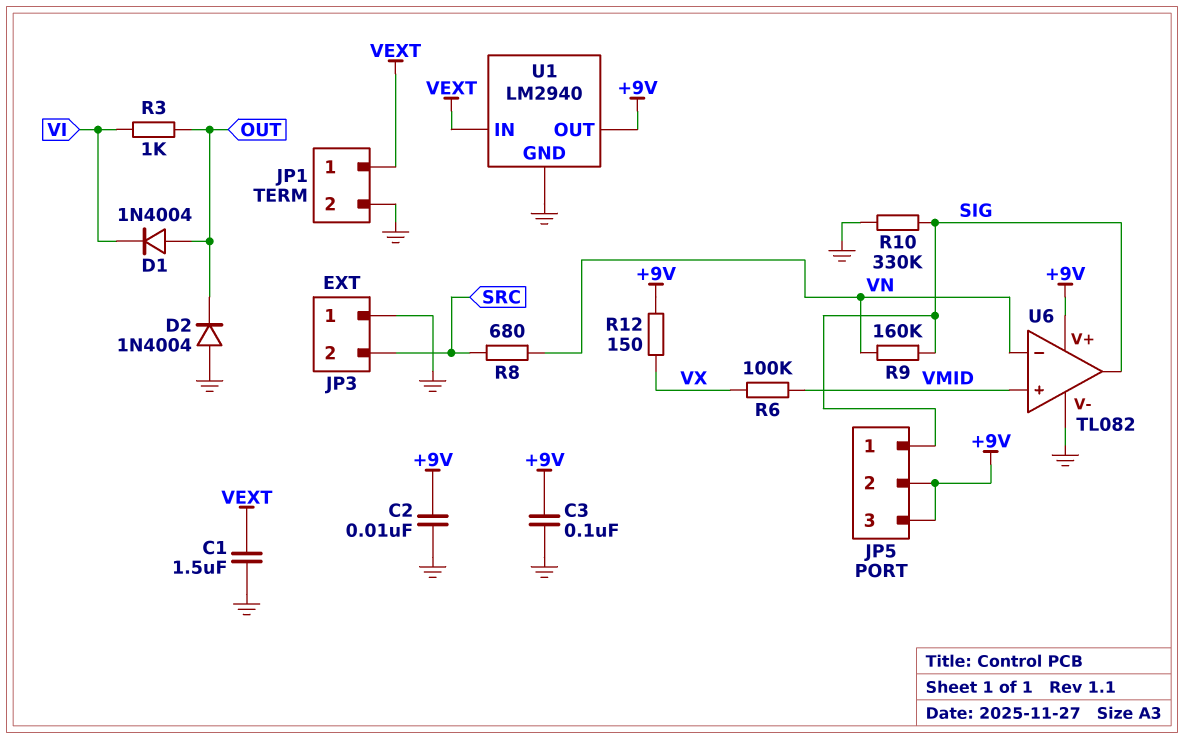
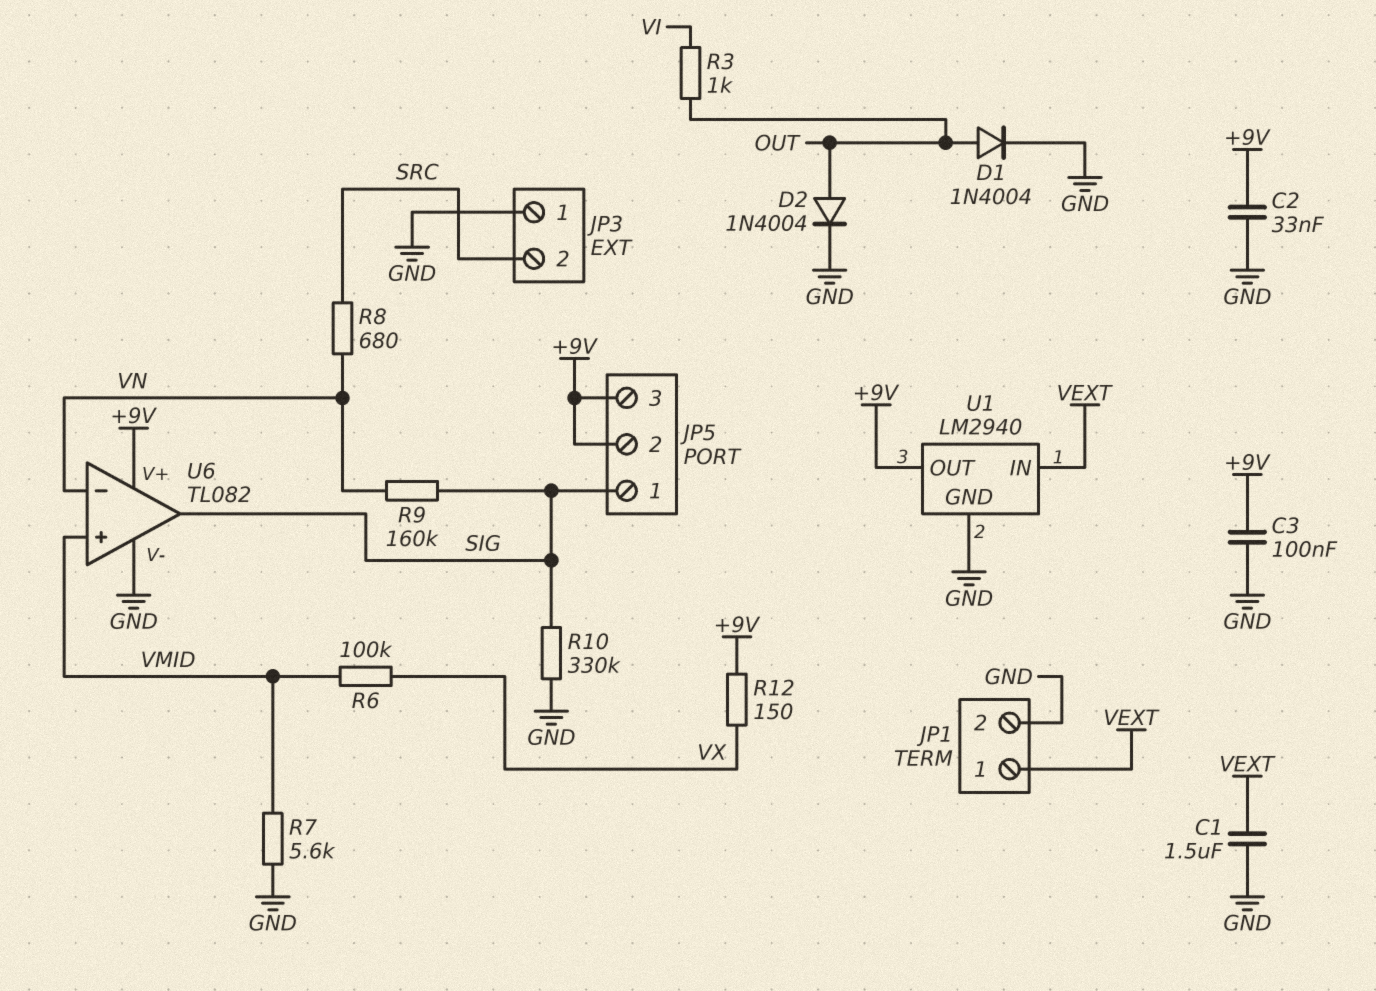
C2: 10nF (+9V, GND) -> 33nF (+9V, GND)
D1: diode 1N4004 (A OUT, K VI) -> diode 1N4004 (A OUT, K GND)
D2: diode 1N4004 (A GND, K OUT) -> diode 1N4004 (A OUT, K GND)
R7: none -> 5.6k (GND, VMID)

